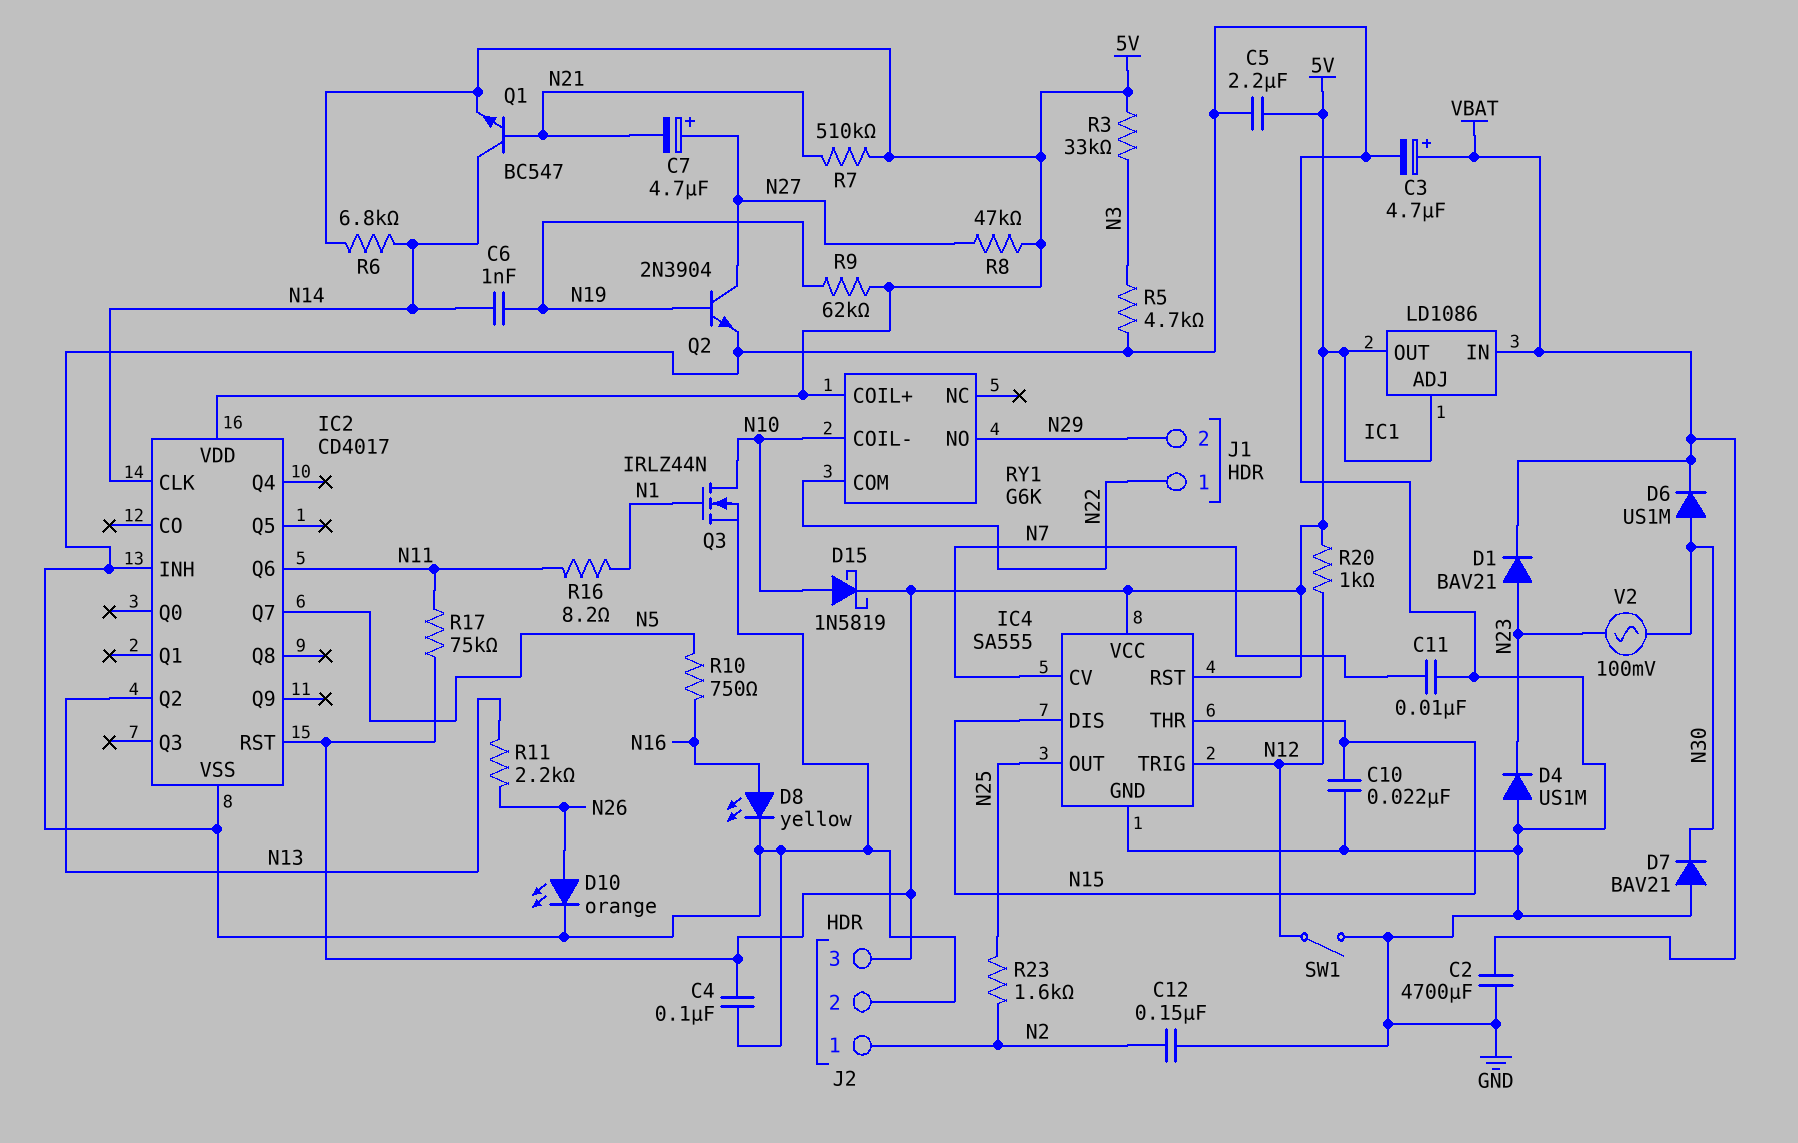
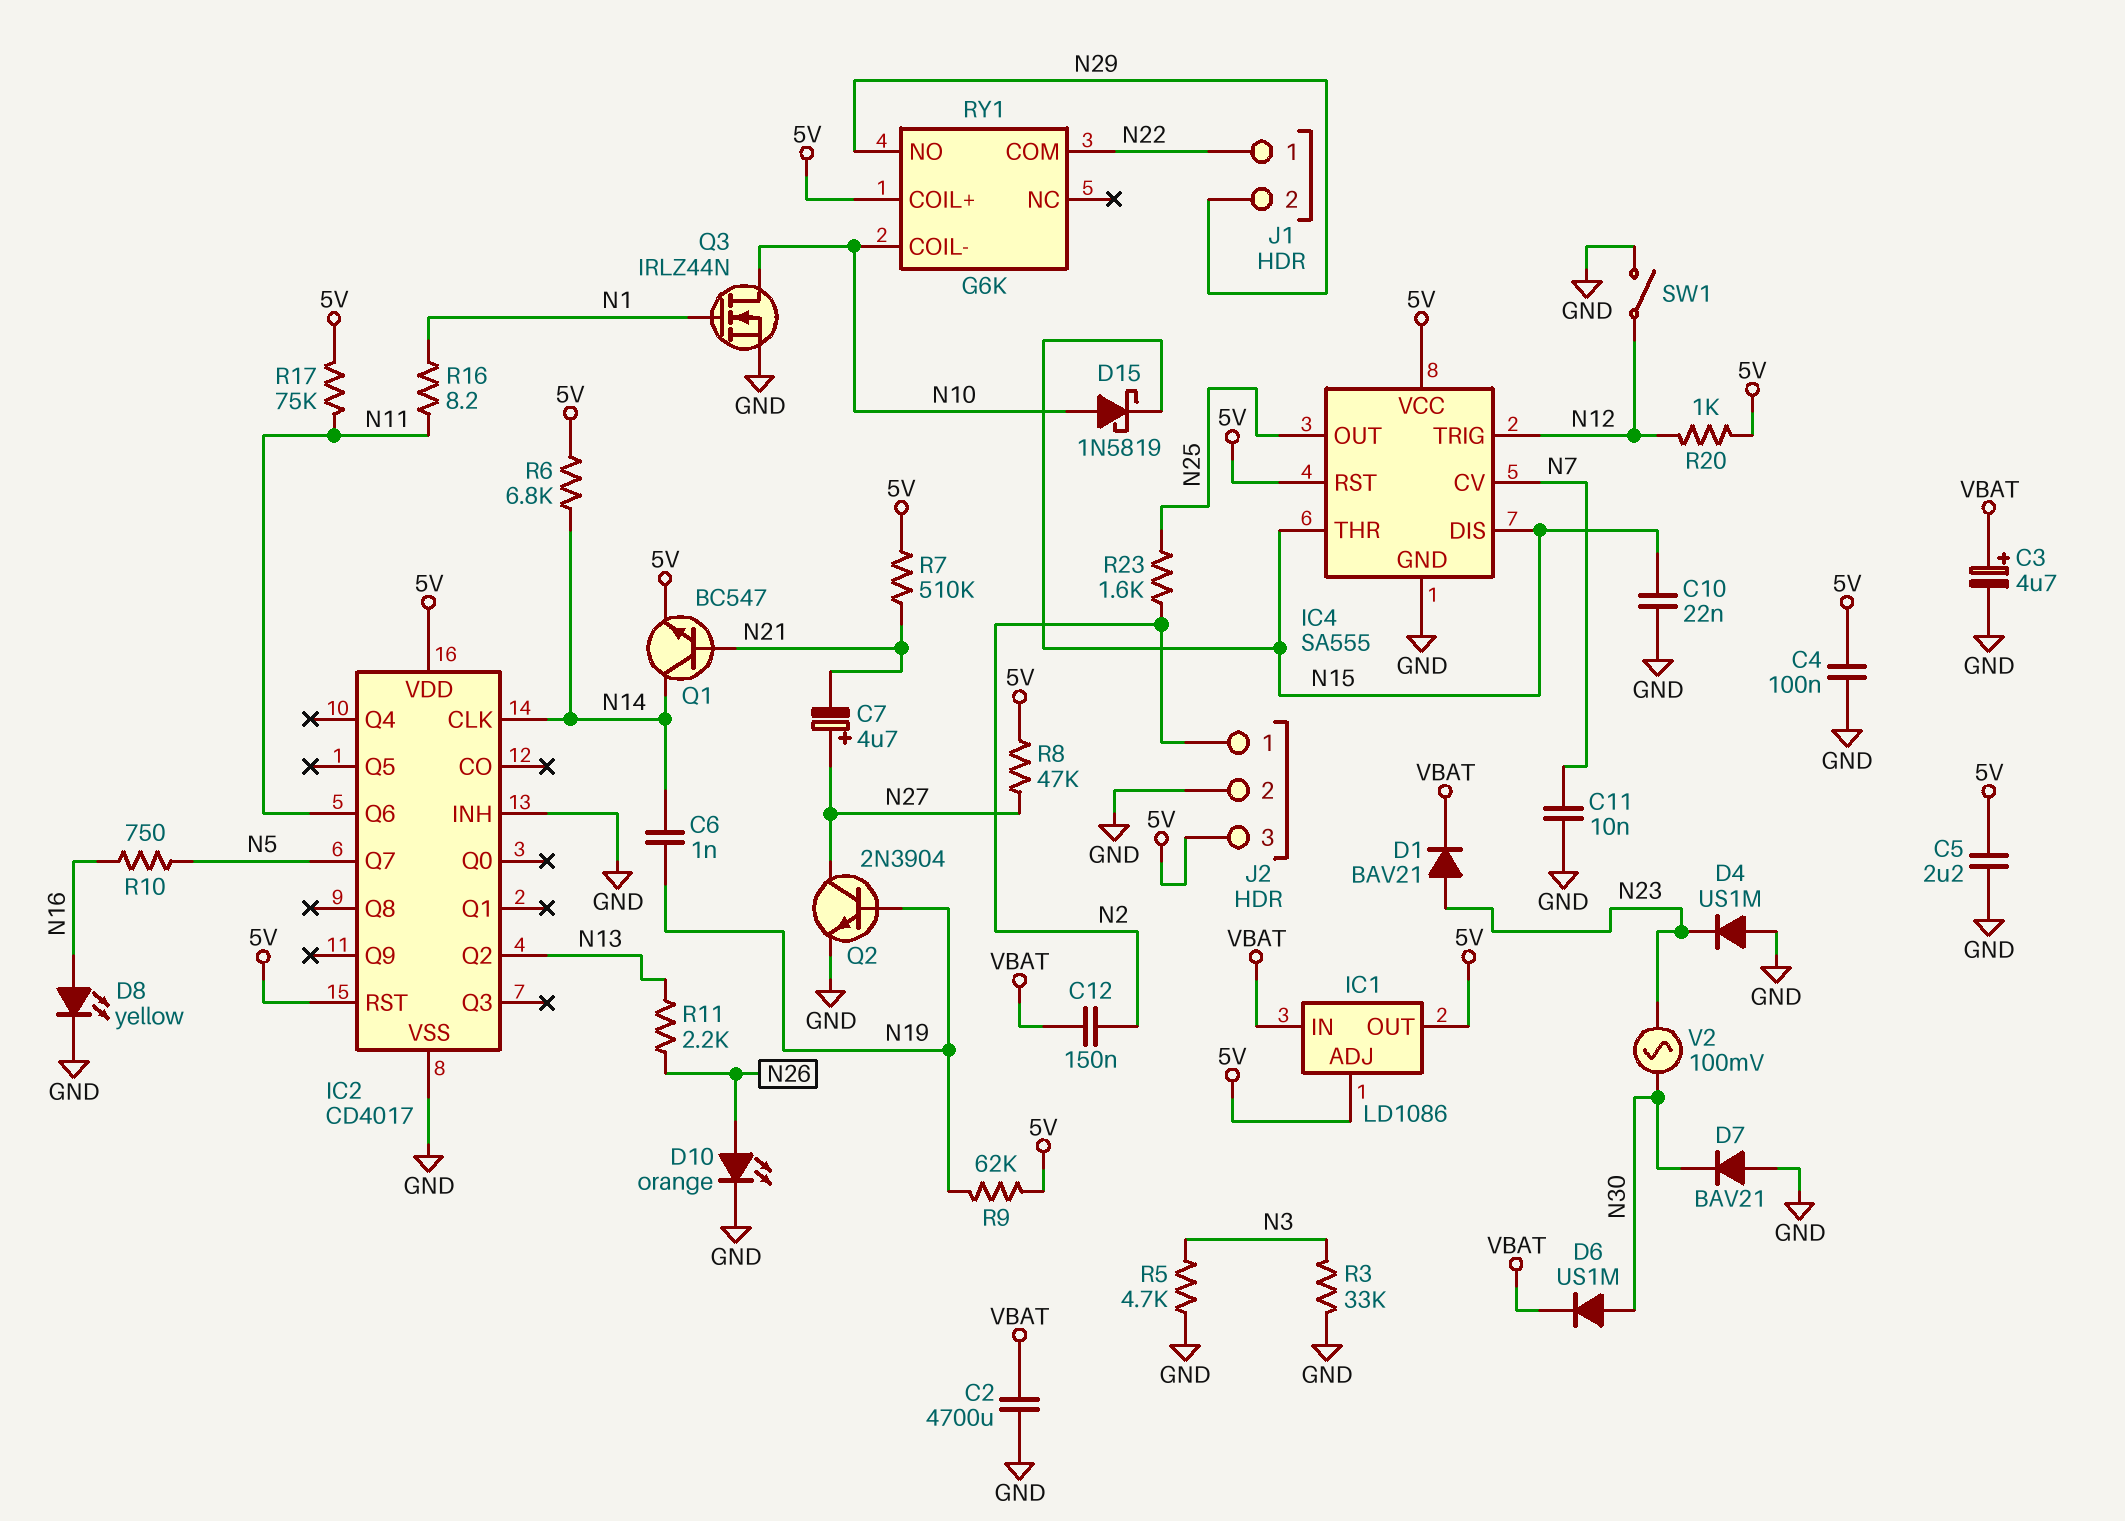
C12: 150nF (GND, N2) -> 150nF (N2, VBAT)
D15: schottky 1N5819 (A N10, K 5V) -> schottky 1N5819 (A N10, K N15)
R3: 33k (5V, N3) -> 33k (GND, N3)

